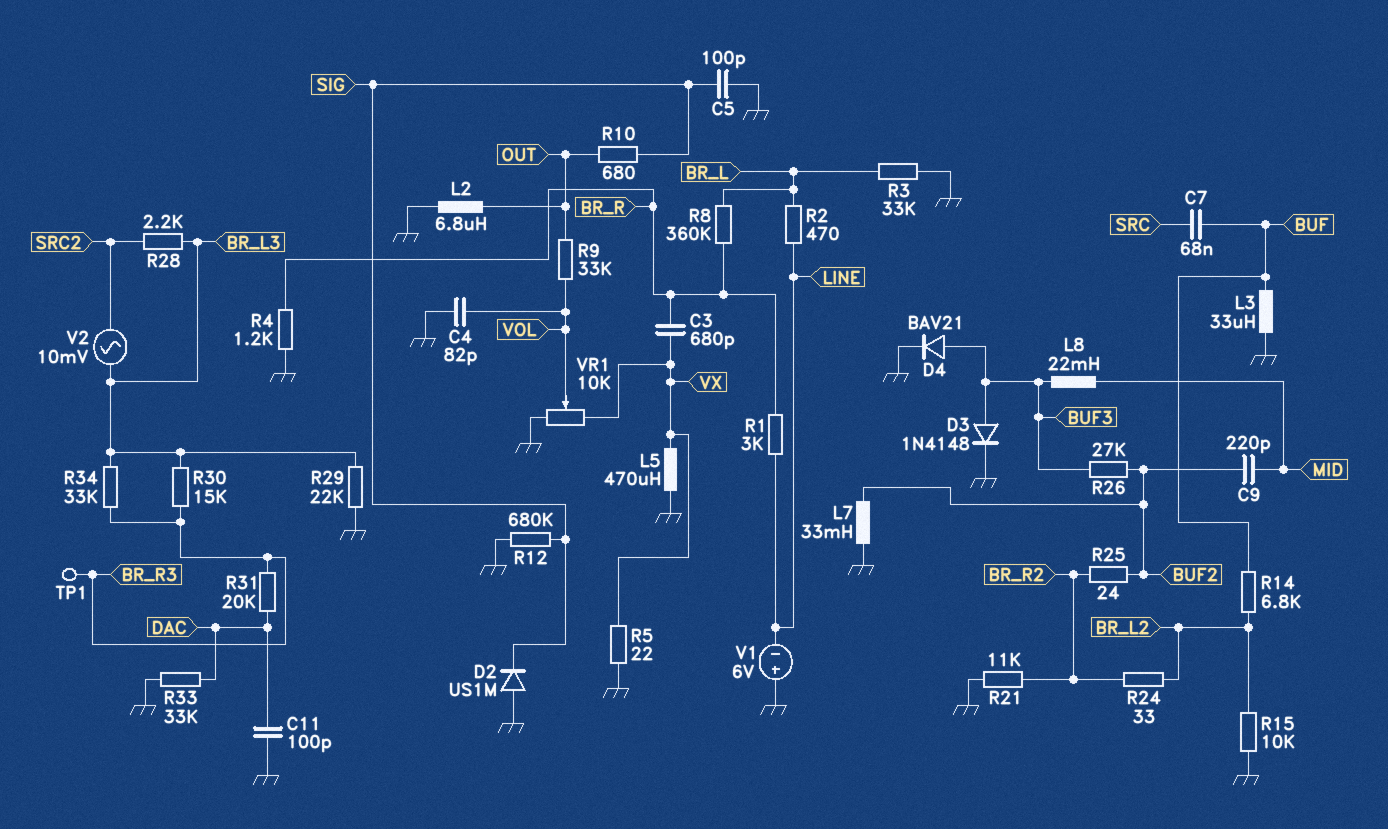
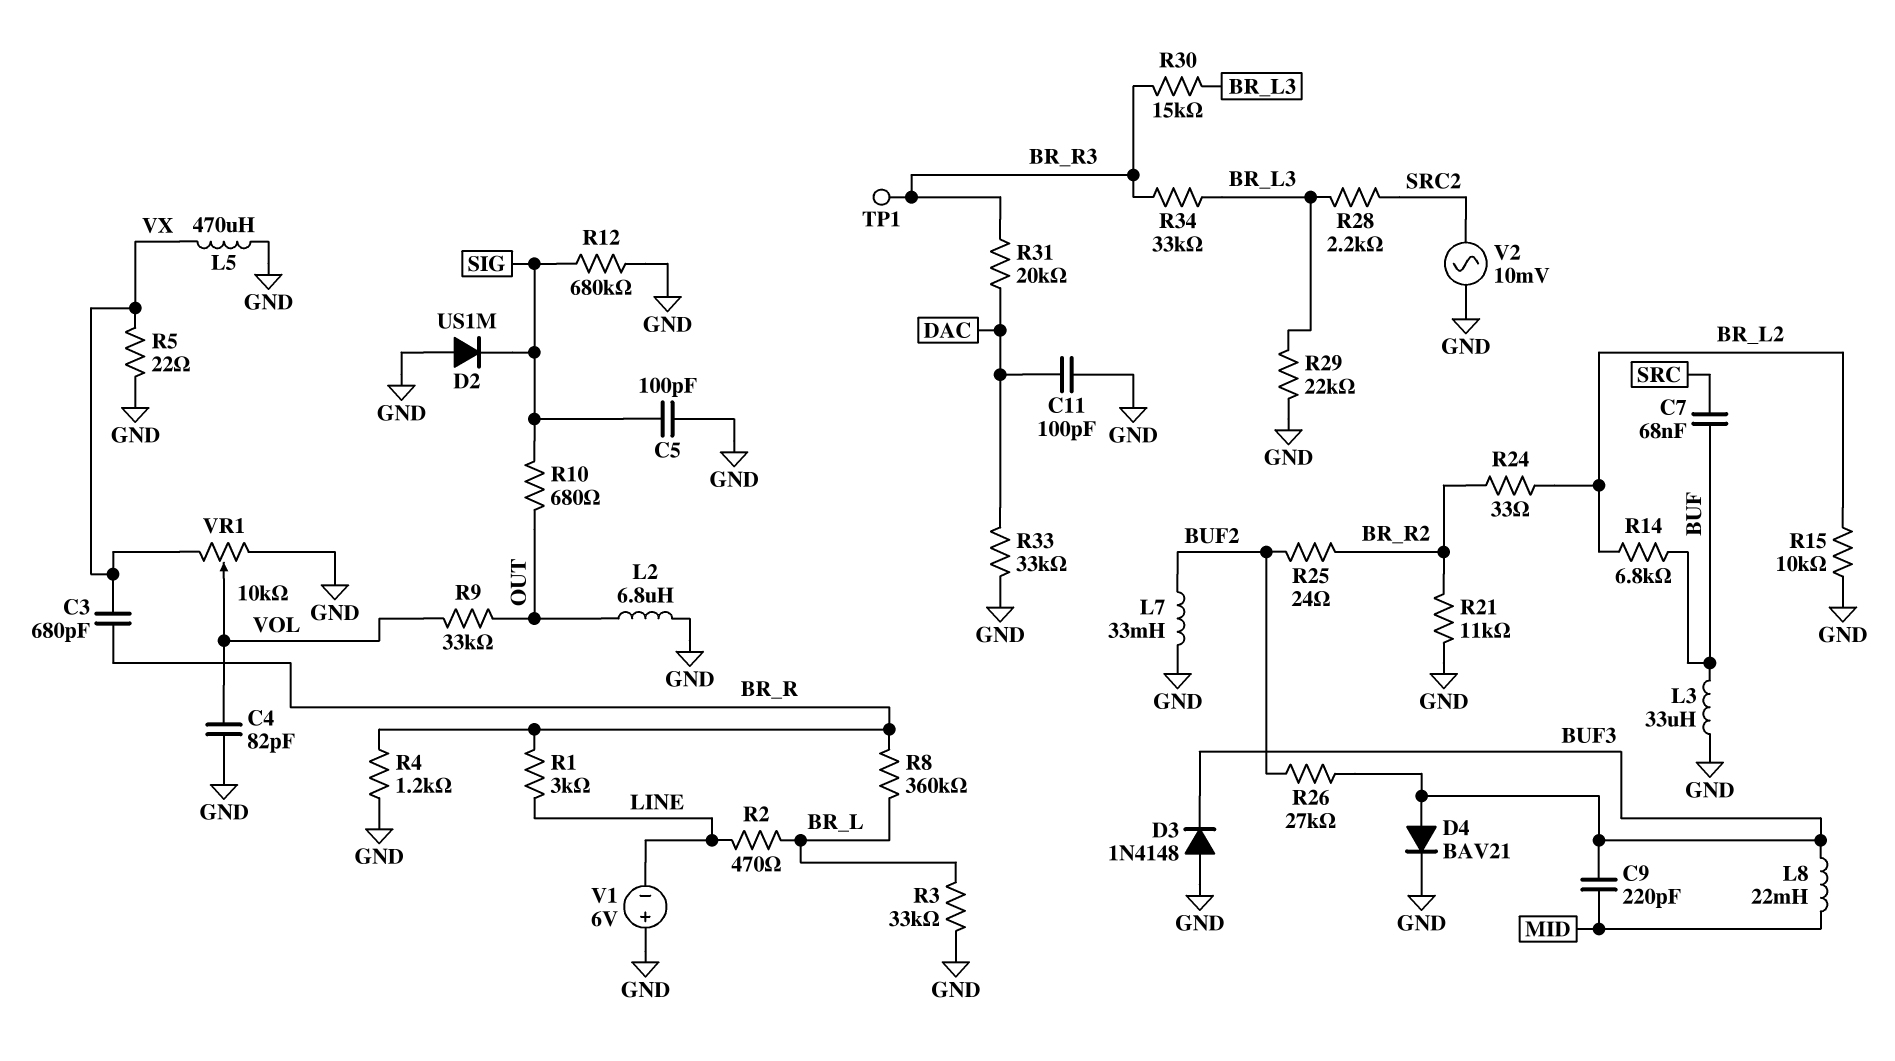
C9: 220pF (BUF2, MID) -> 220pF (BUF3, MID)
D3: diode 1N4148 (A BUF3, K GND) -> diode 1N4148 (A GND, K BUF3)
V2: AC 10mV (BR_L3, SRC2) -> AC 10mV (GND, SRC2)

